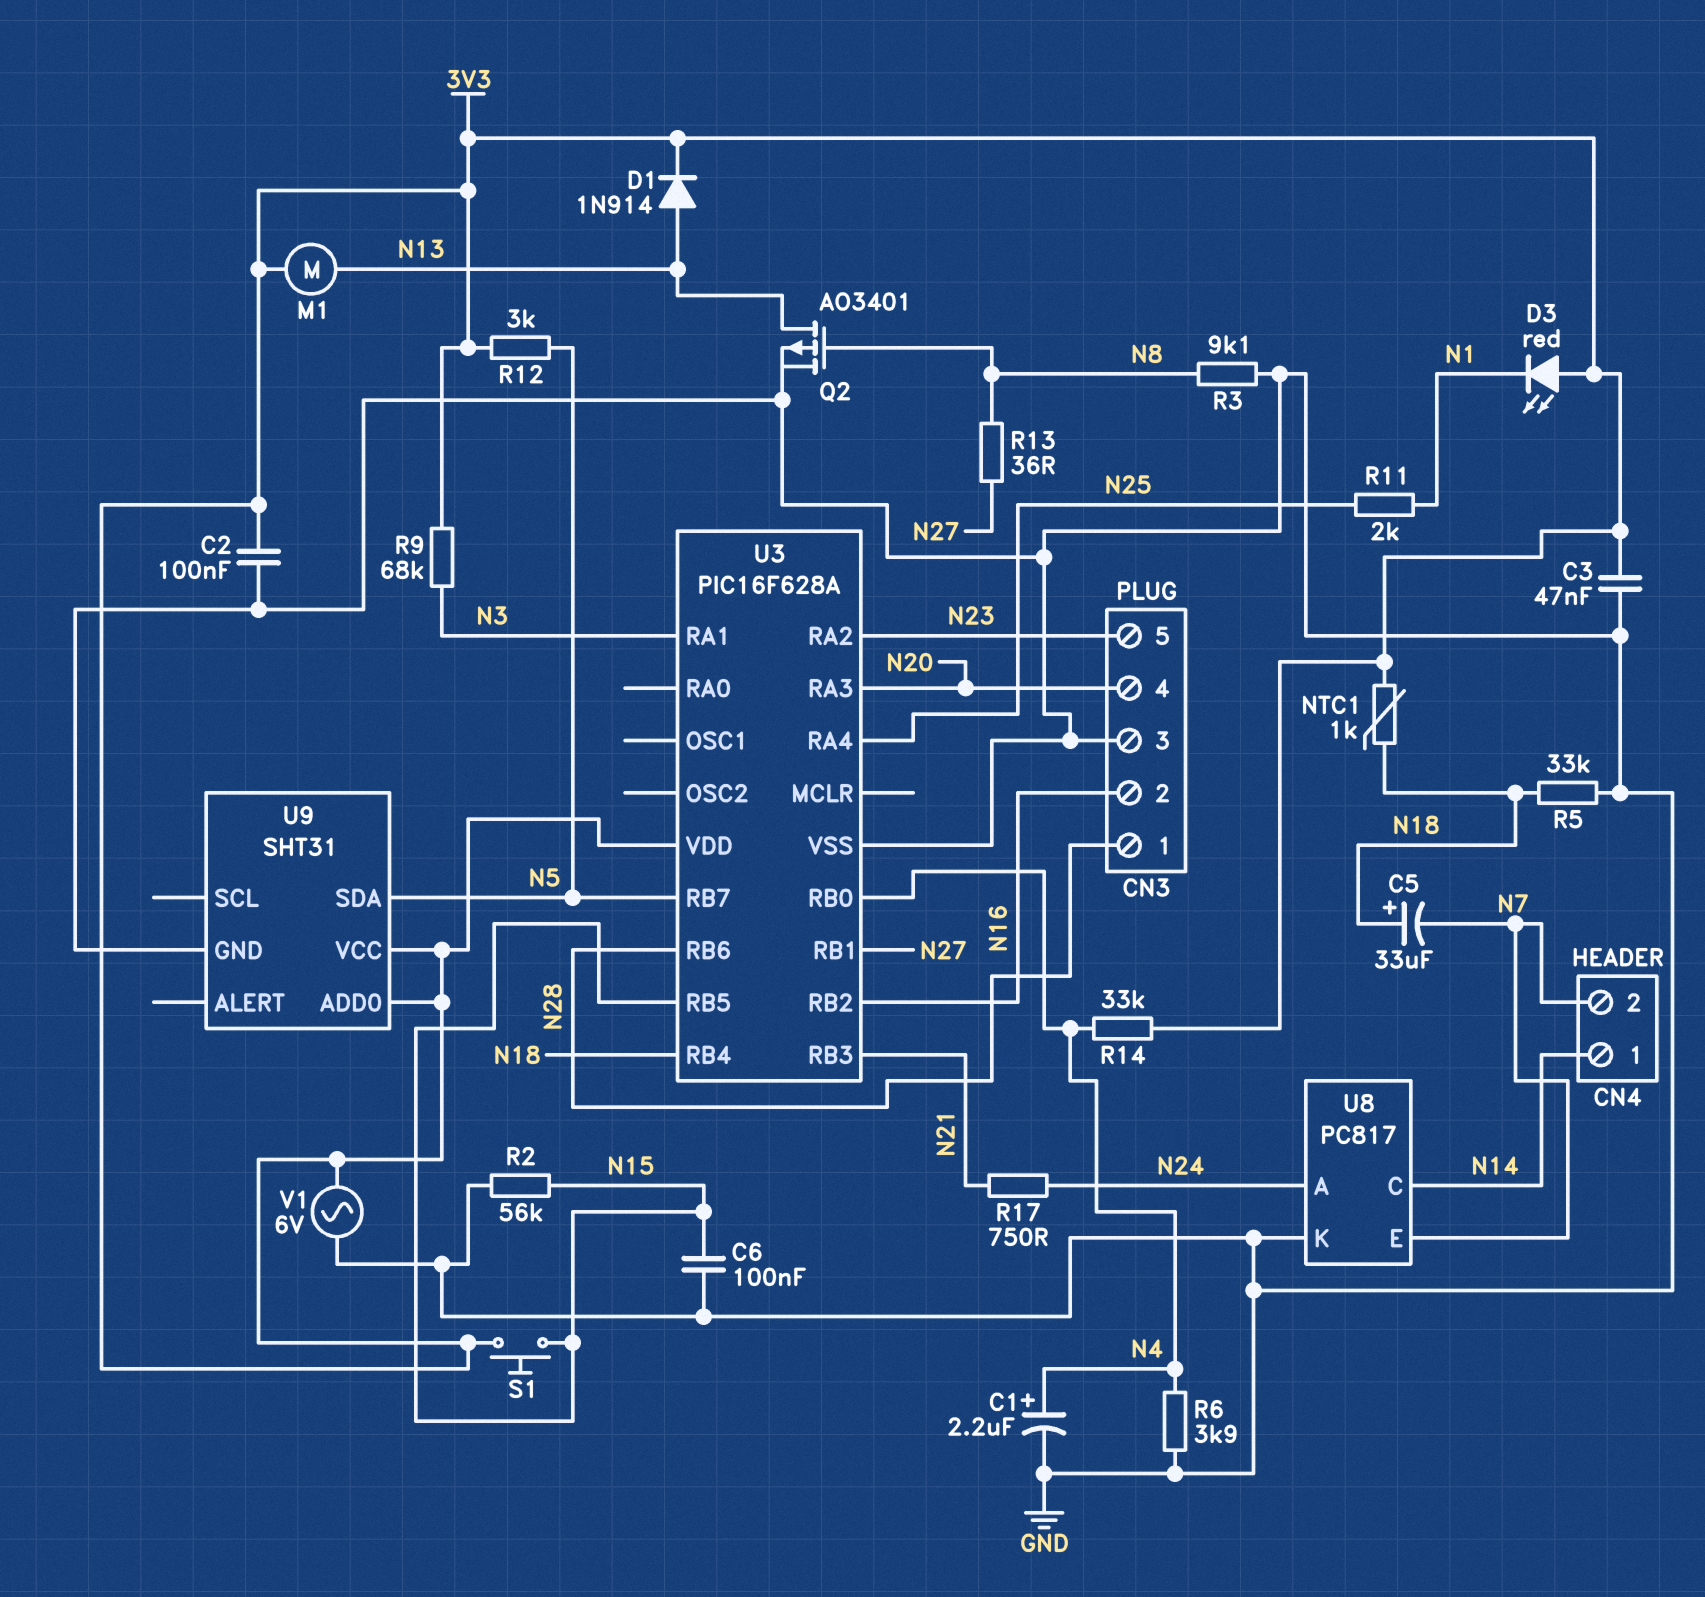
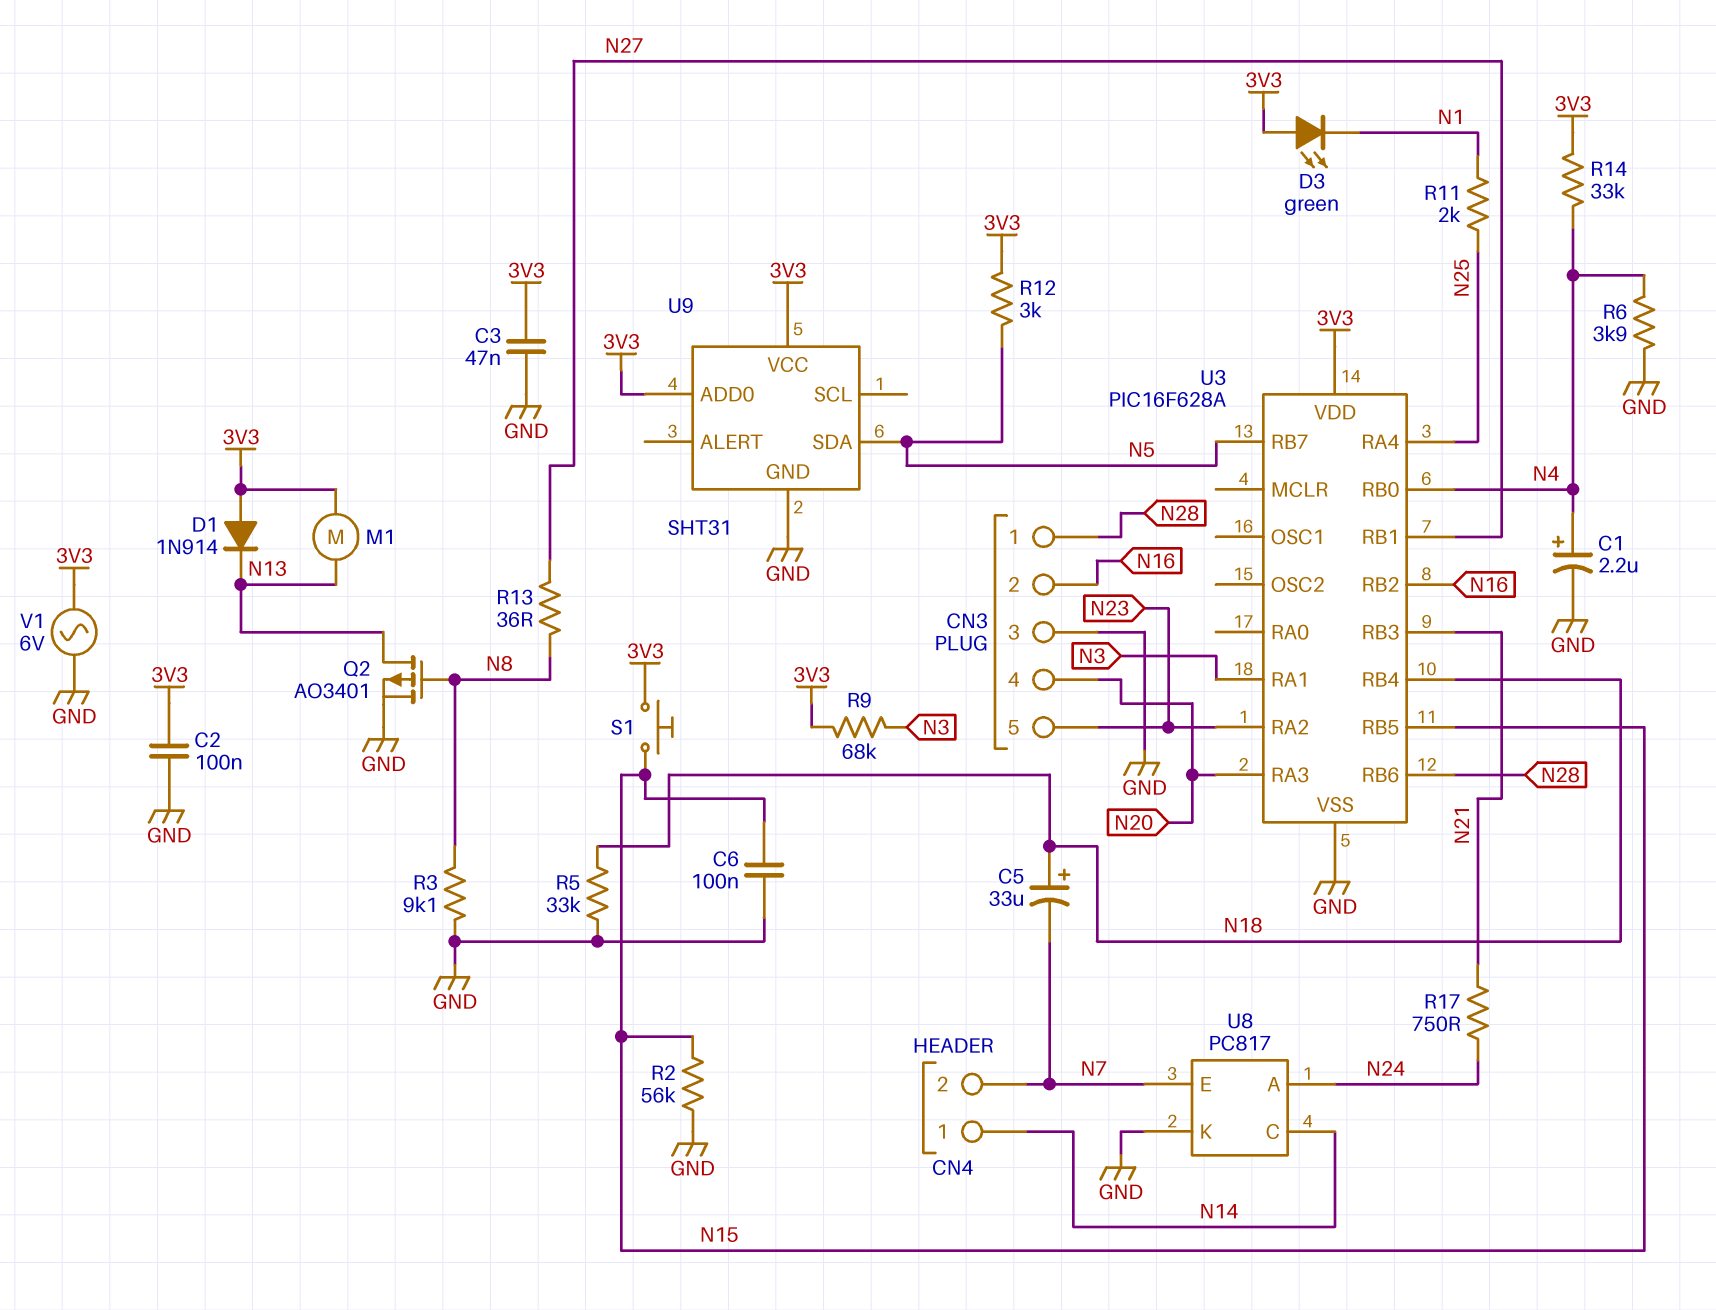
D1: diode 1N914 (A N13, K 3V3) -> diode 1N914 (A 3V3, K N13)
D3: LED red (A 3V3, K N1) -> LED green (A 3V3, K N1)
NTC1: 1k (3V3, N18) -> none

